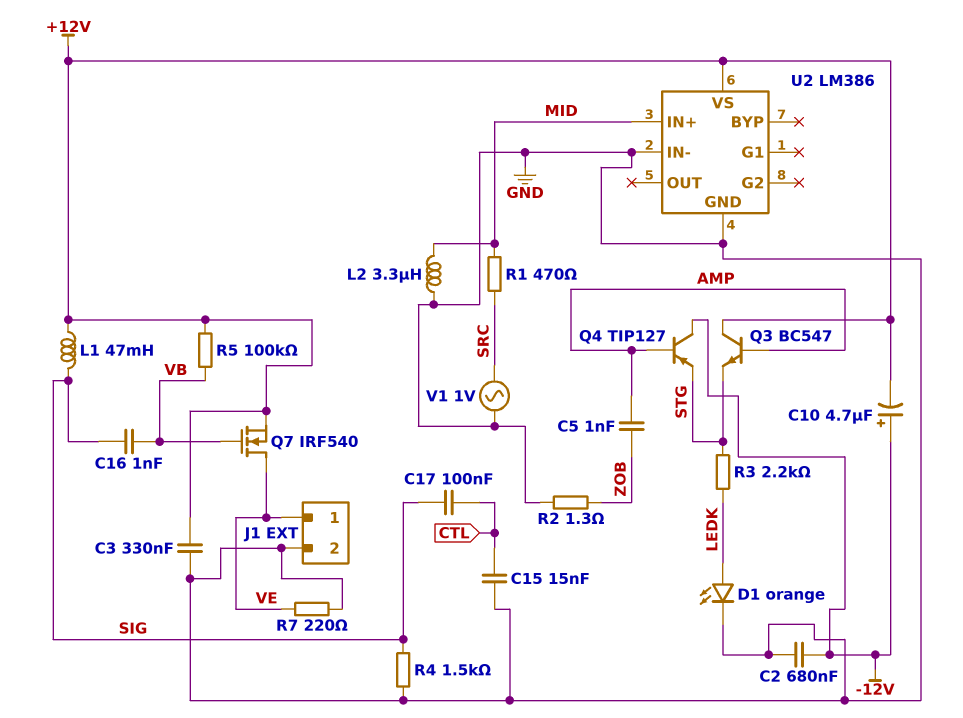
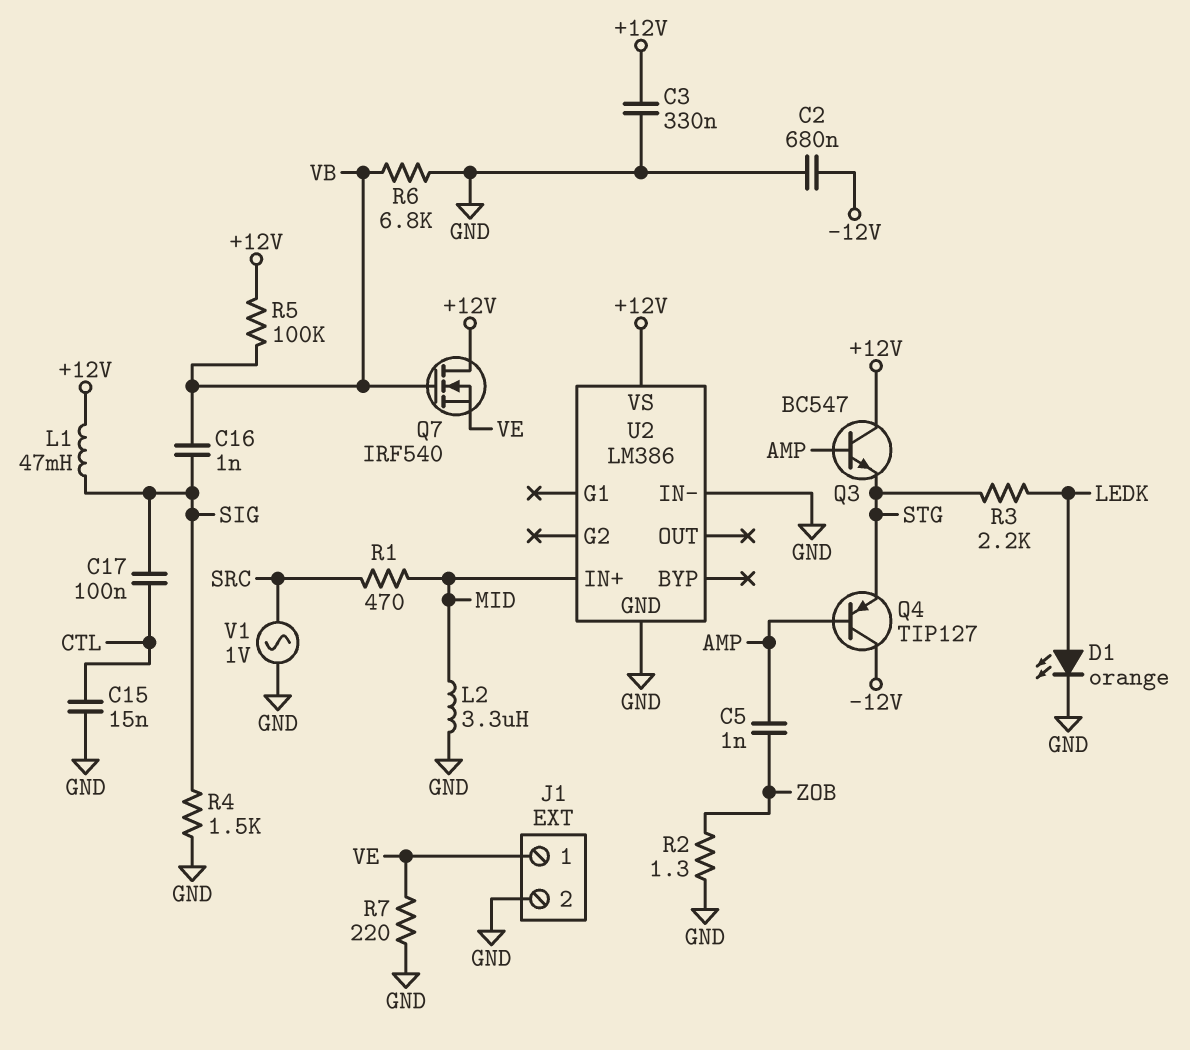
C10: 4.7uF (plus -12V, minus +12V) -> none
Q7: NMOS IRF540 (G VB, D VE, S +12V) -> NMOS IRF540 (G VB, D +12V, S VE)
R6: none -> 6.8k (GND, VB)

